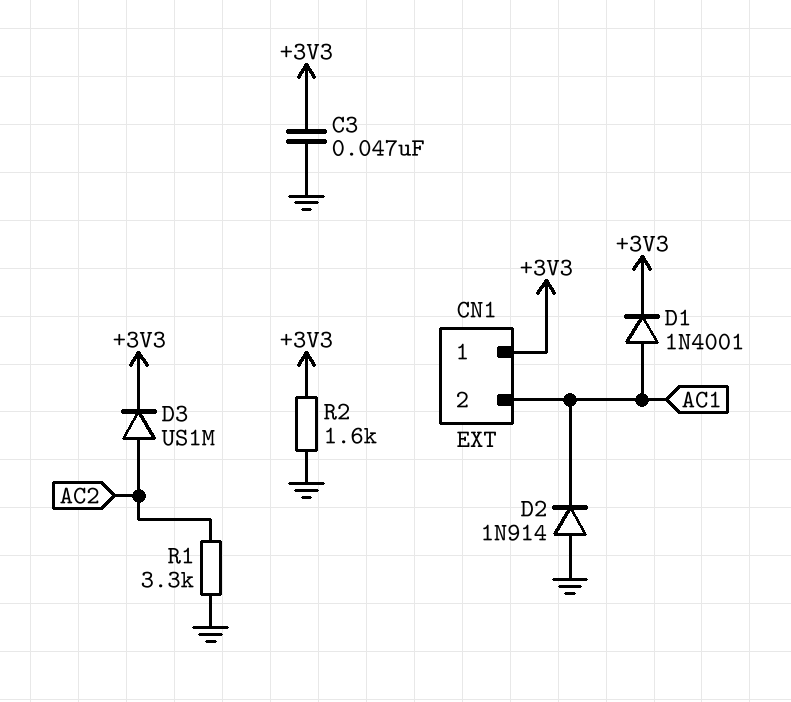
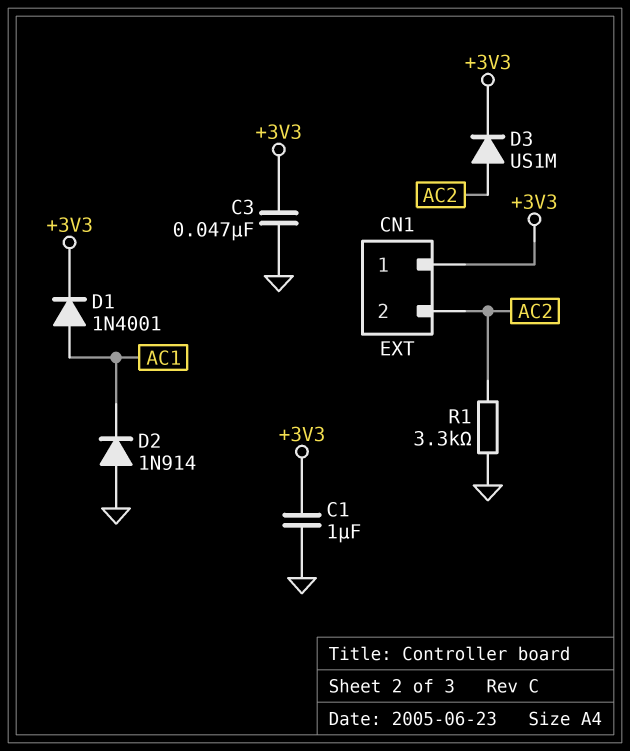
C1: none -> 1uF (+3V3, GND)
CN1 pin 2: AC1 -> AC2
R2: 1.6k (+3V3, GND) -> none

